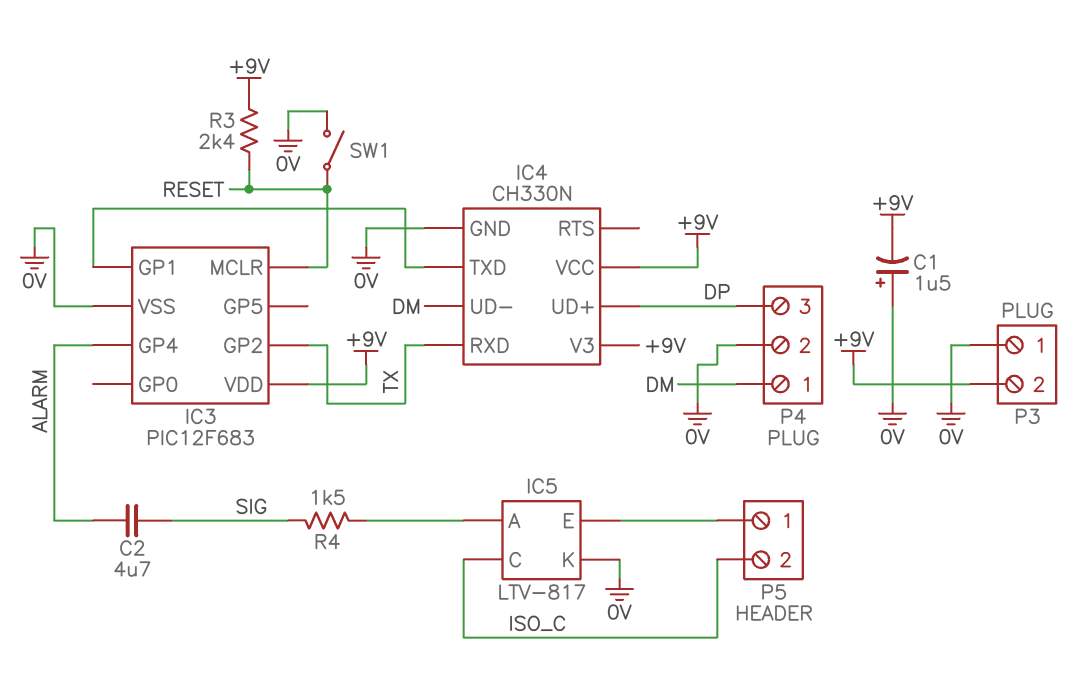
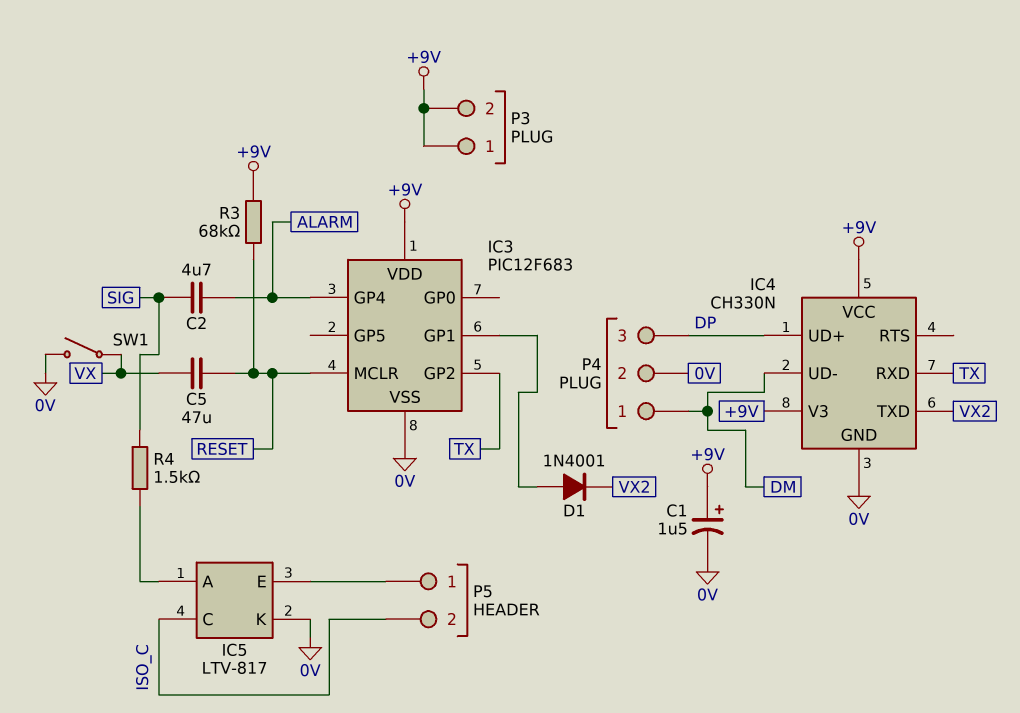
C1: 1.5uF (plus 0V, minus +9V) -> 1.5uF (plus +9V, minus 0V)
C5: none -> 47uF (RESET, VX)
D1: none -> diode 1N4001 (A IC3/GP1, K VX2)
IC4 pin TXD: IC3/GP1 -> VX2
P3 pin 1: 0V -> +9V
R3: 2.4k (+9V, RESET) -> 68k (+9V, RESET)
SW1: switch (0V, RESET) -> switch (0V, VX)

